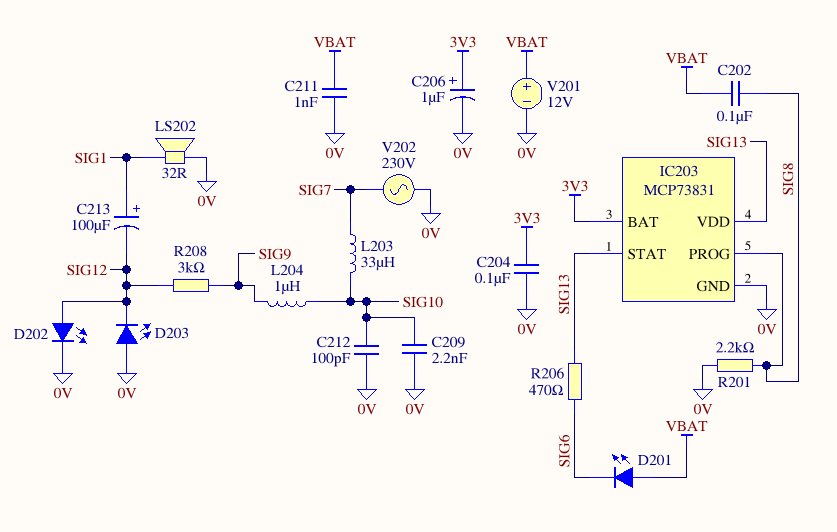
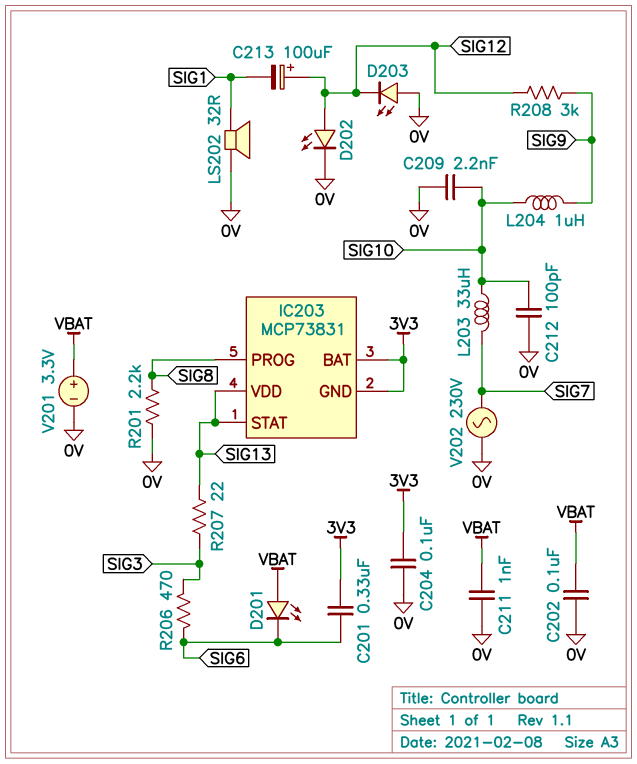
C201: none -> 330nF (3V3, SIG6)
C202: 100nF (SIG8, VBAT) -> 100nF (0V, VBAT)
C206: 1uF (plus 3V3, minus 0V) -> none
C213: 100uF (plus SIG1, minus SIG12) -> 100uF (plus SIG12, minus SIG1)
IC203 pin GND: 0V -> 3V3
R206: 470 (SIG6, SIG13) -> 470 (SIG3, SIG6)
R207: none -> 22 (SIG3, SIG13)
V201: 12V (plus VBAT, minus 0V) -> 3.3V (plus VBAT, minus 0V)

